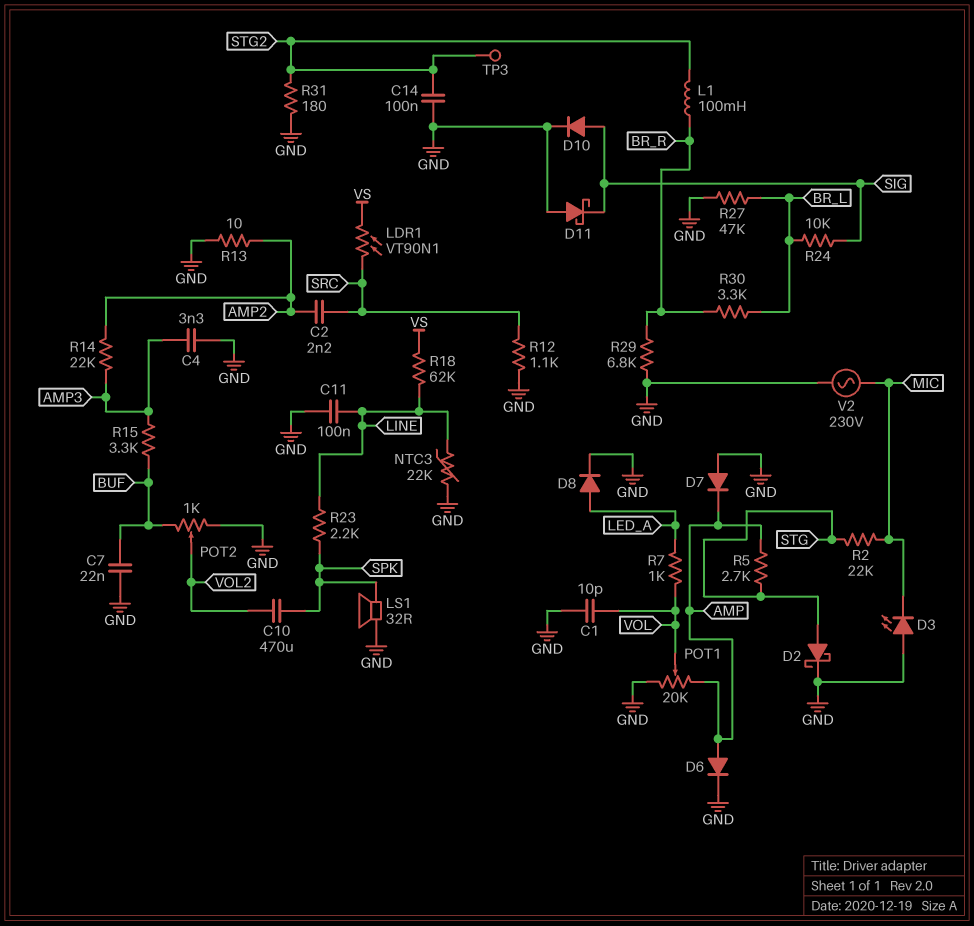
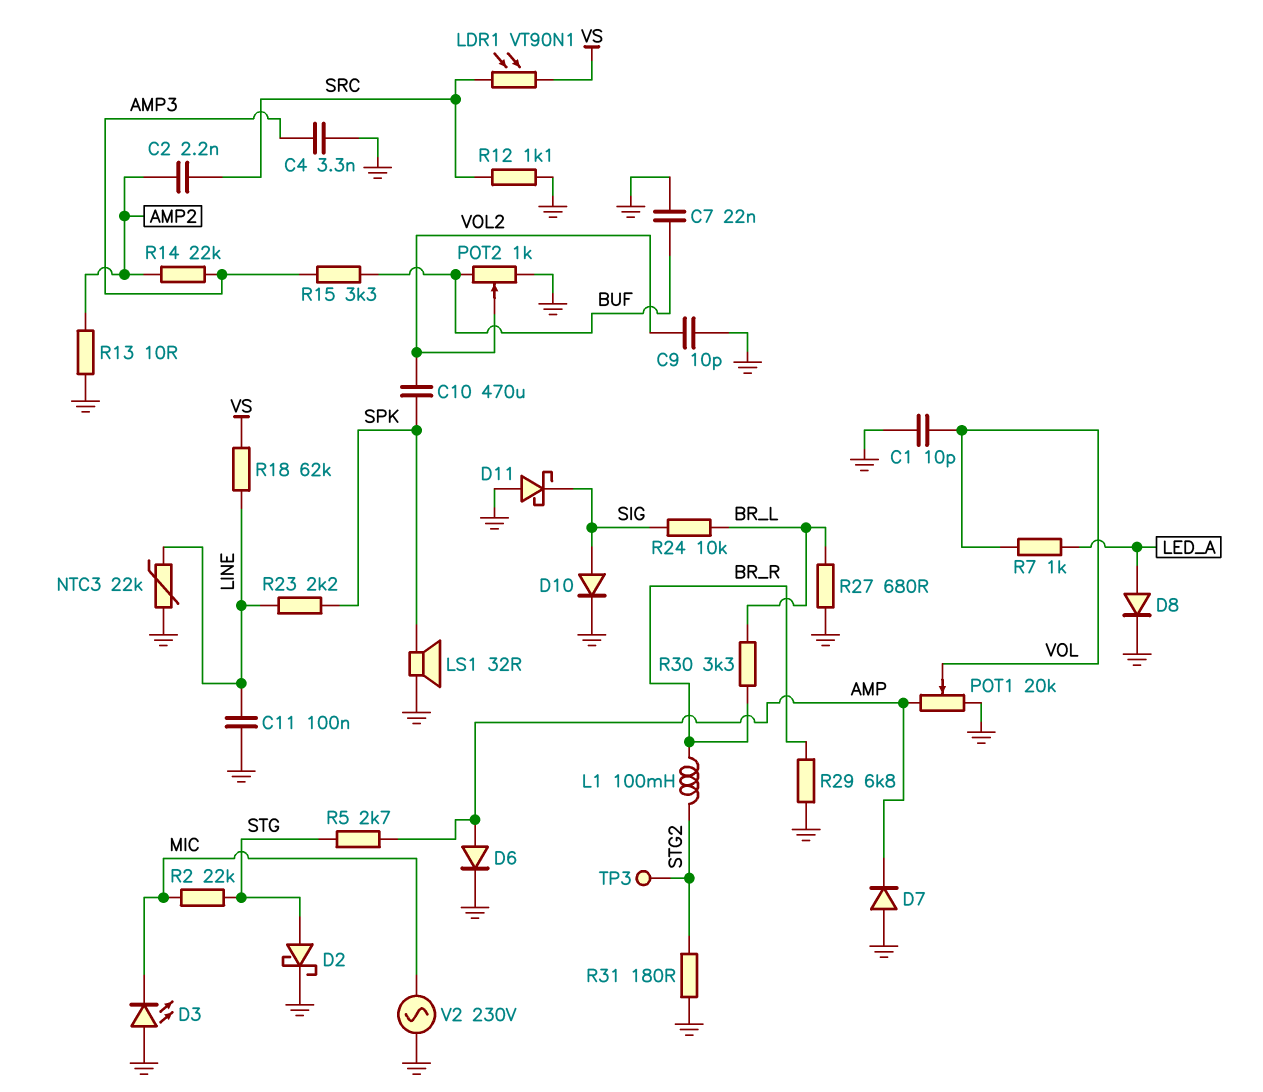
C9: none -> 10pF (GND, VOL2)
C14: 100nF (GND, STG2) -> none
R27: 47k (BR_L, GND) -> 680 (BR_L, GND)

